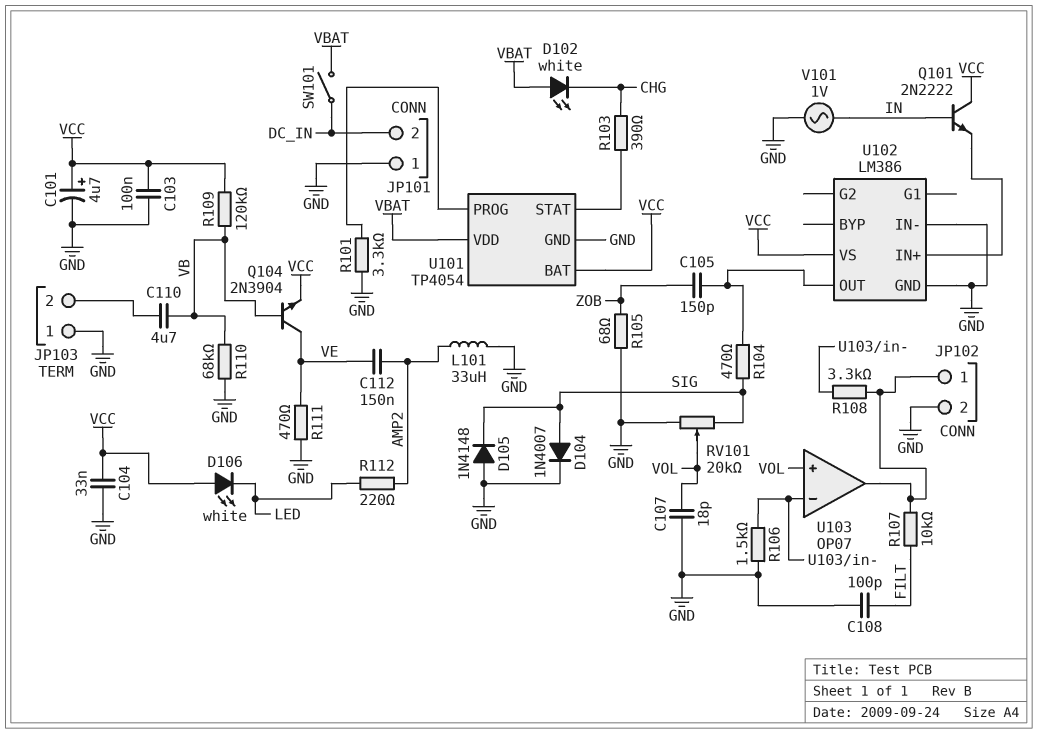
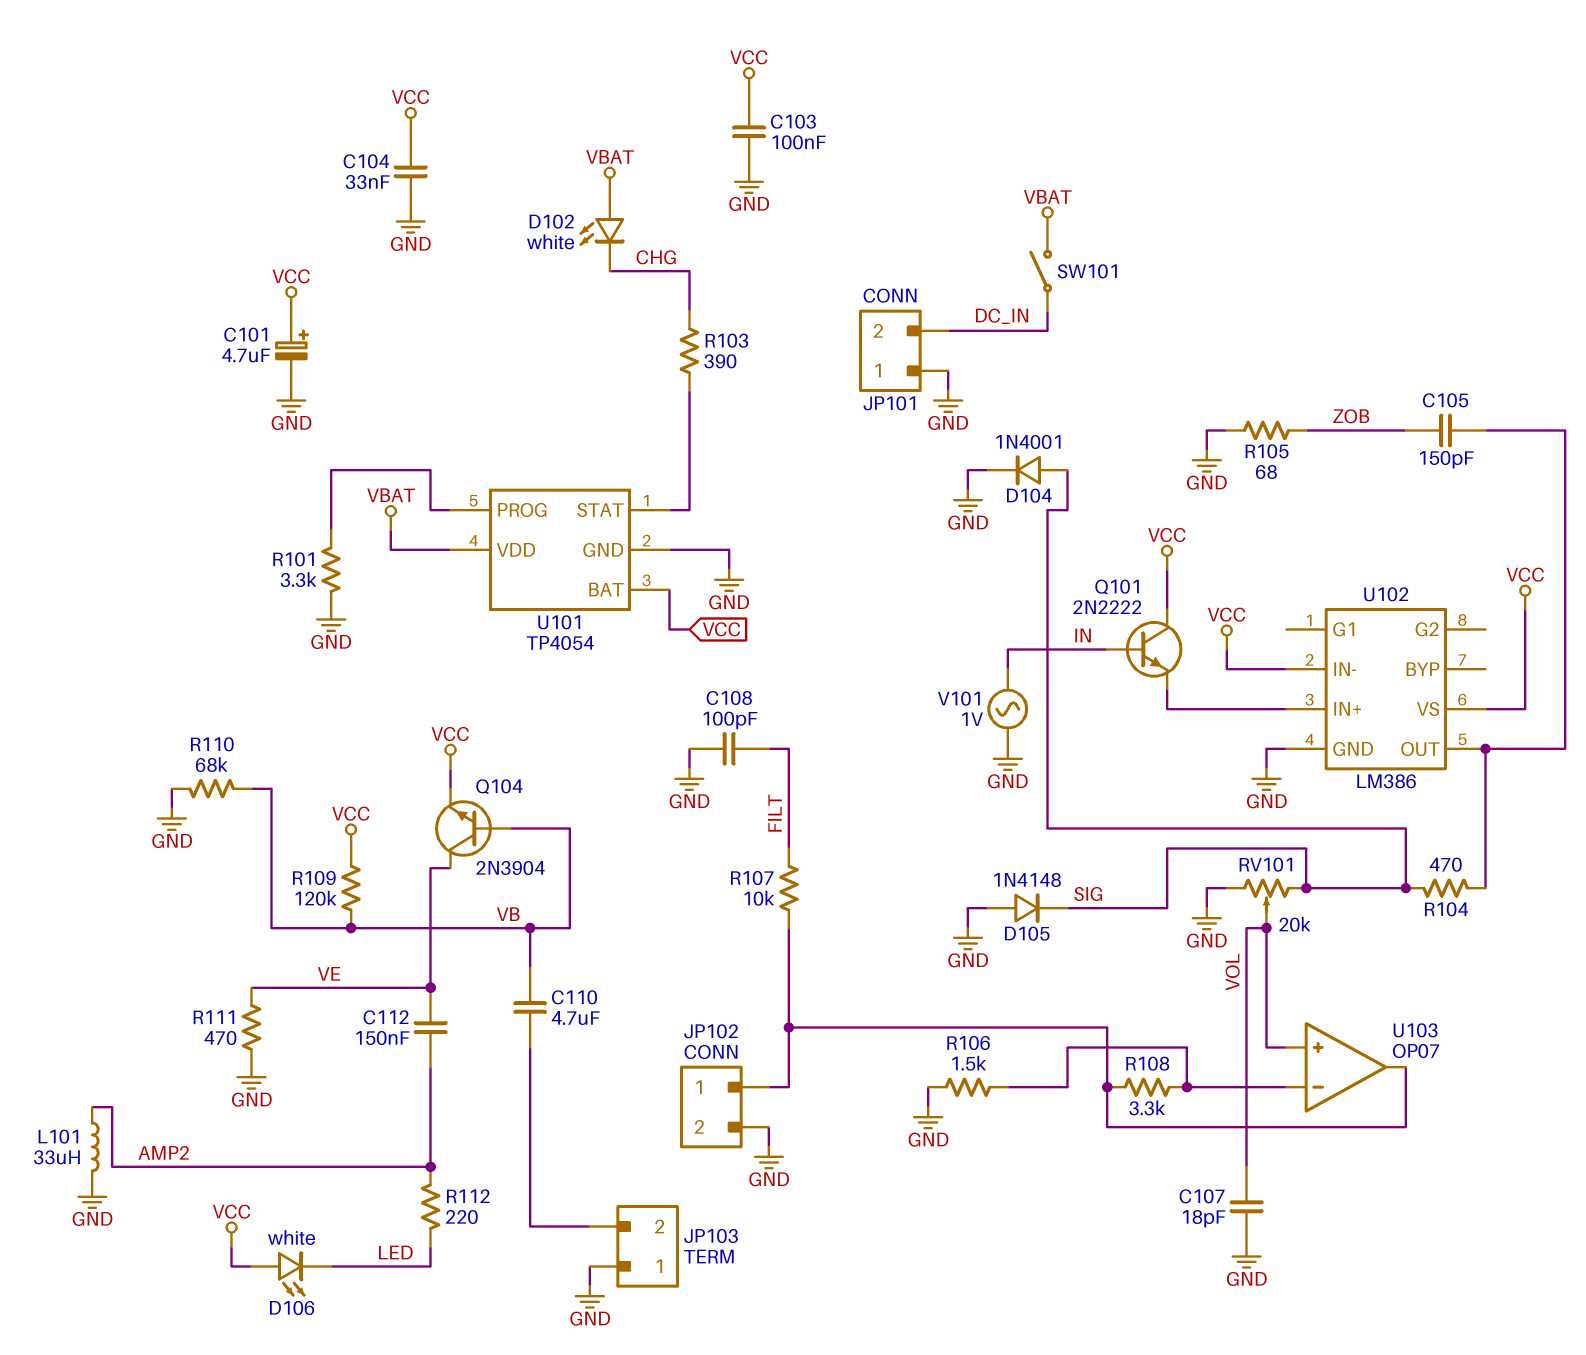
D104: diode 1N4007 (A SIG, K GND) -> diode 1N4001 (A SIG, K GND)
U102 pin IN-: GND -> VCC

